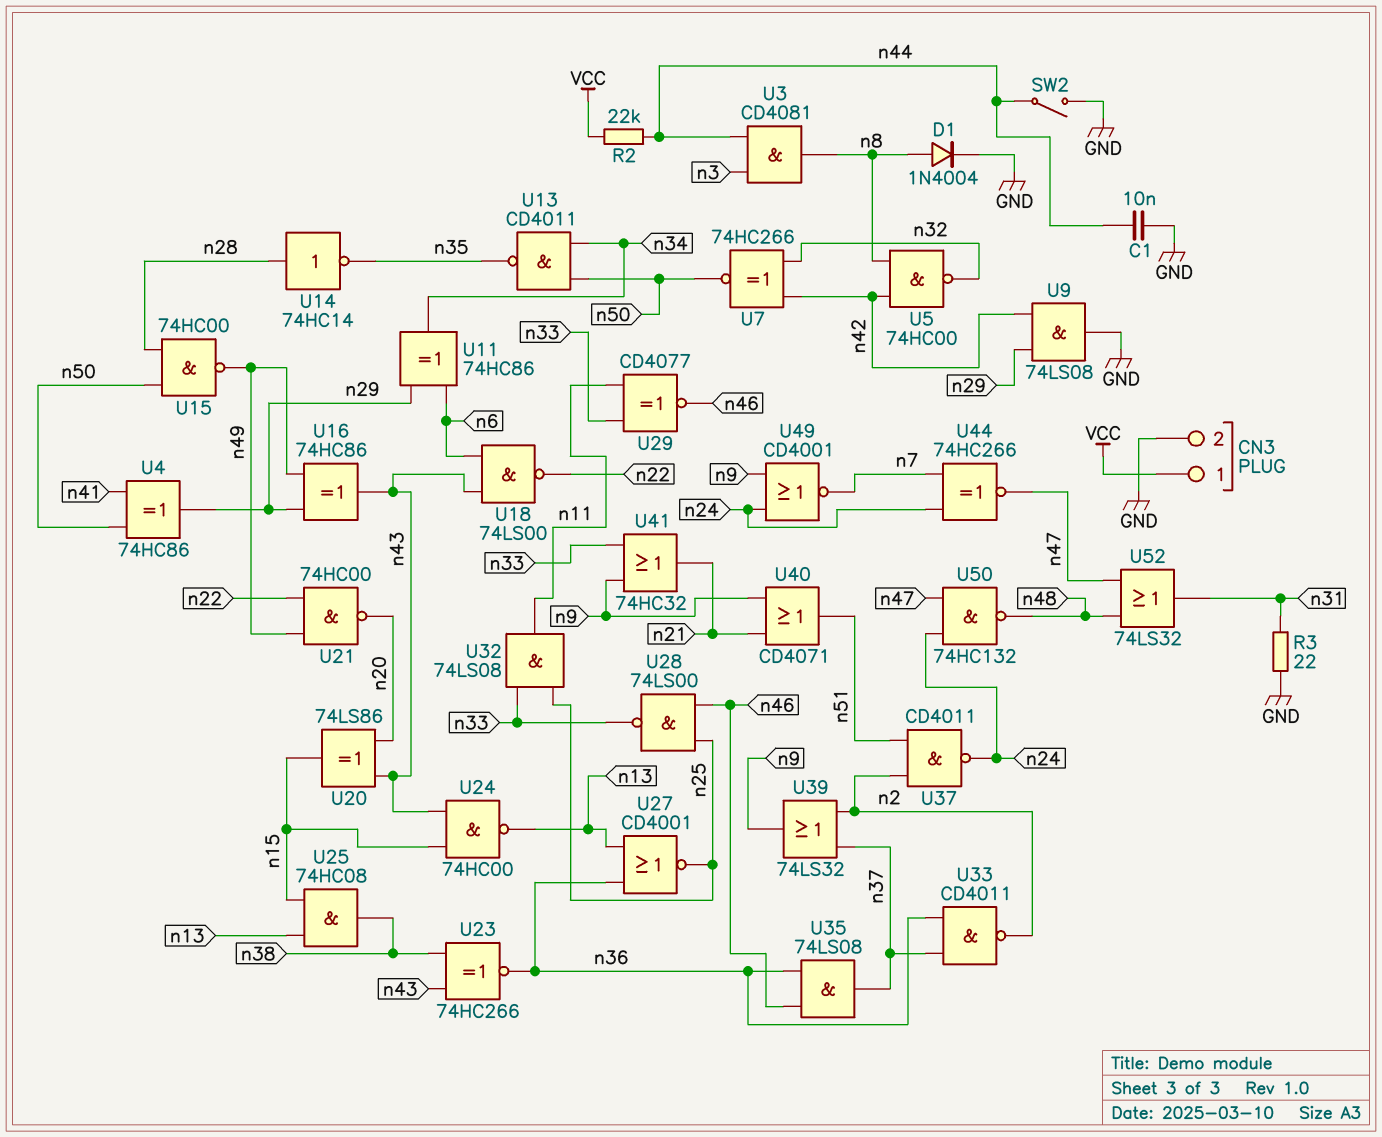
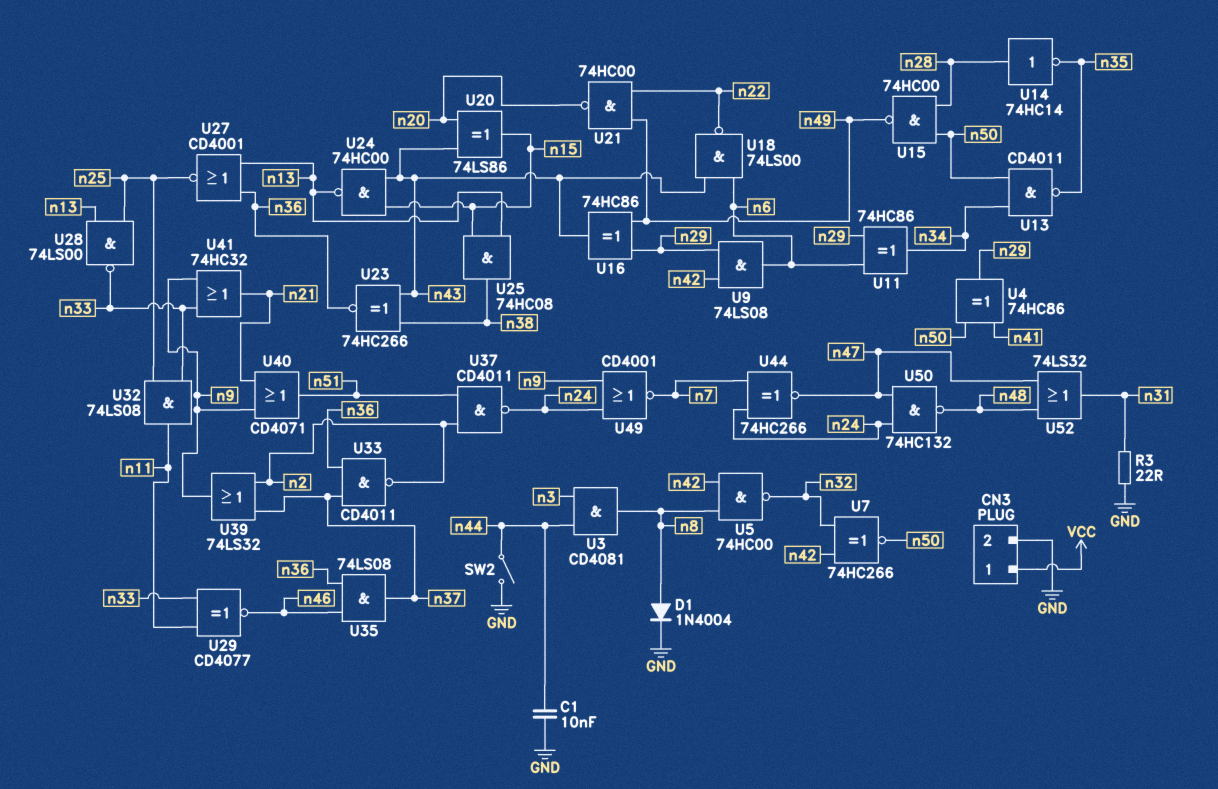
R2: 22k (VCC, n44) -> none
U9: AND 74LS08 (in n29, in n42, out GND) -> AND 74LS08 (in n29, in n42, out n6)
U28: NAND 74LS00 (in n25, in n46, out n33) -> NAND 74LS00 (in n13, in n25, out n33)

